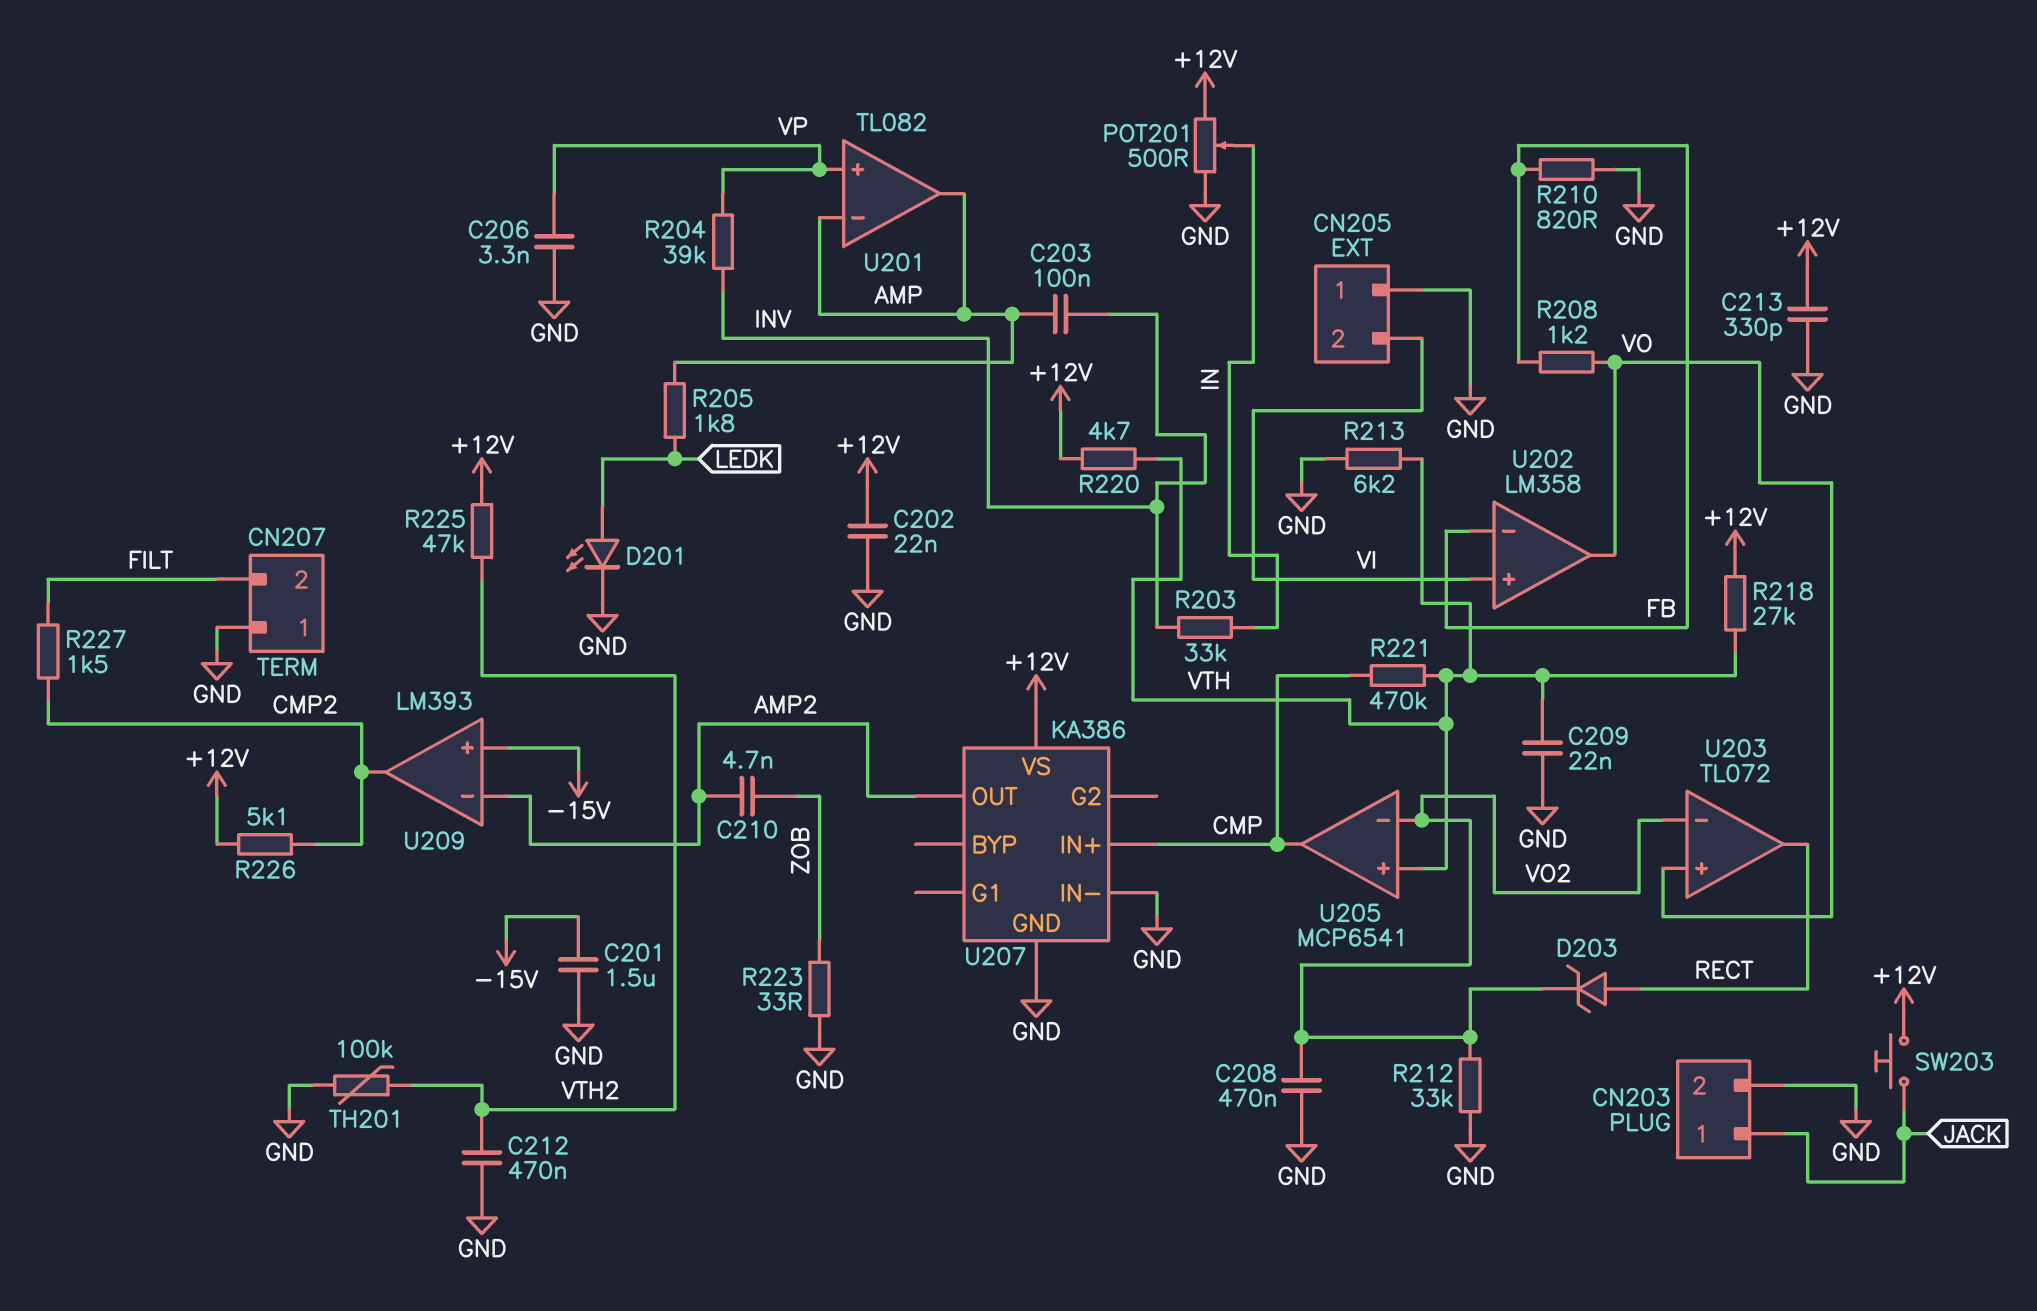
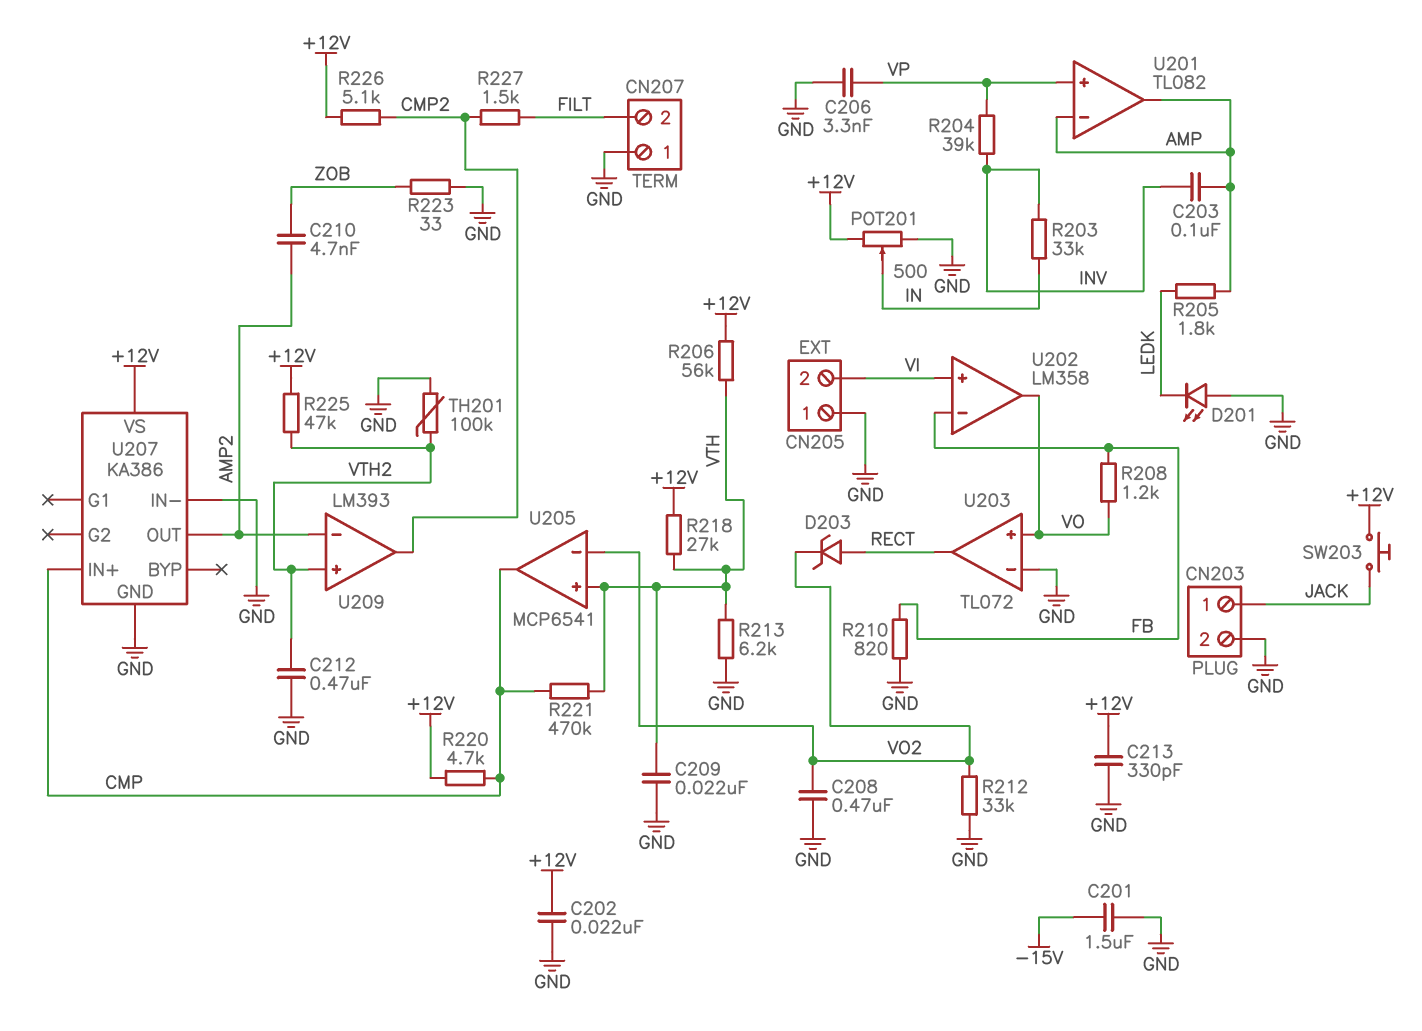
D201: LED (A LEDK, K GND) -> LED (A GND, K LEDK)
R206: none -> 56k (+12V, VTH)
R220: 4.7k (+12V, VTH) -> 4.7k (+12V, CMP)
U203 pin in-: VO2 -> GND
U209 pin in+: -15V -> VTH2

